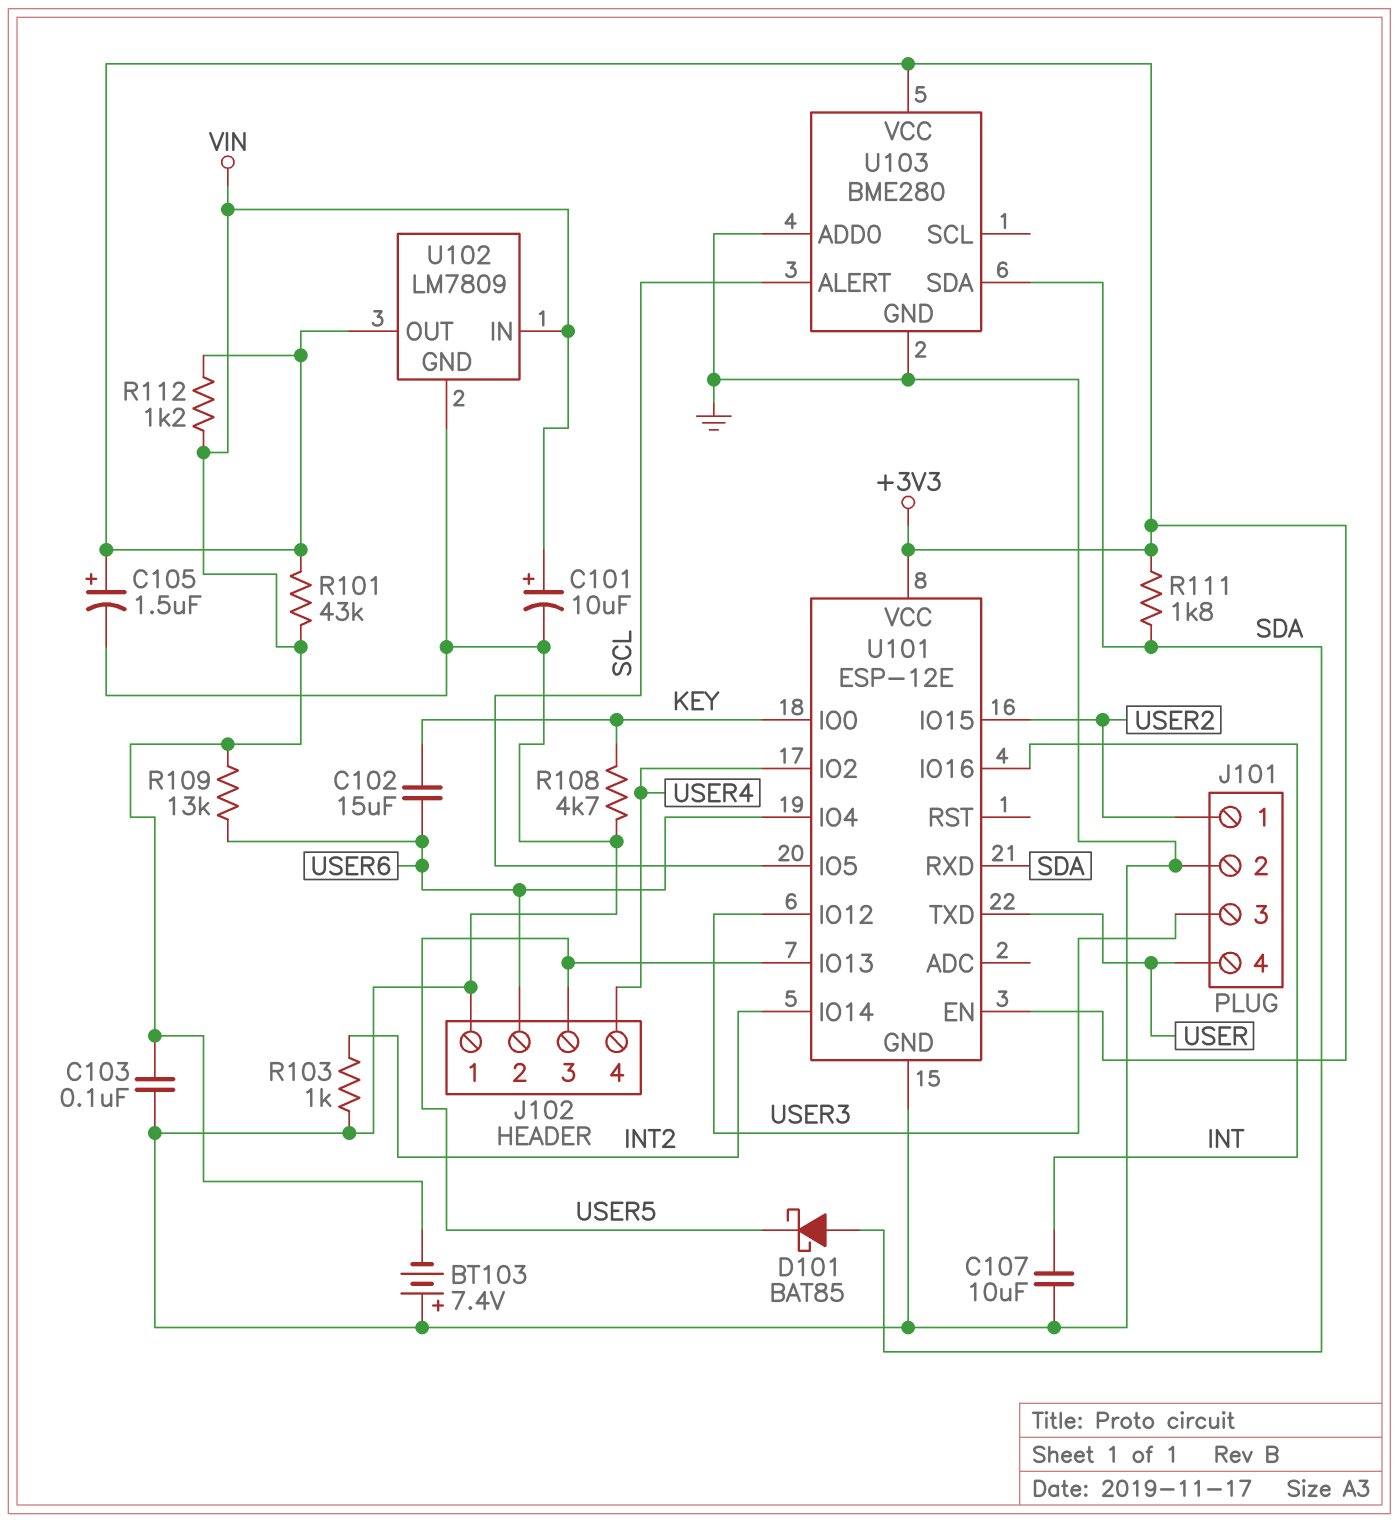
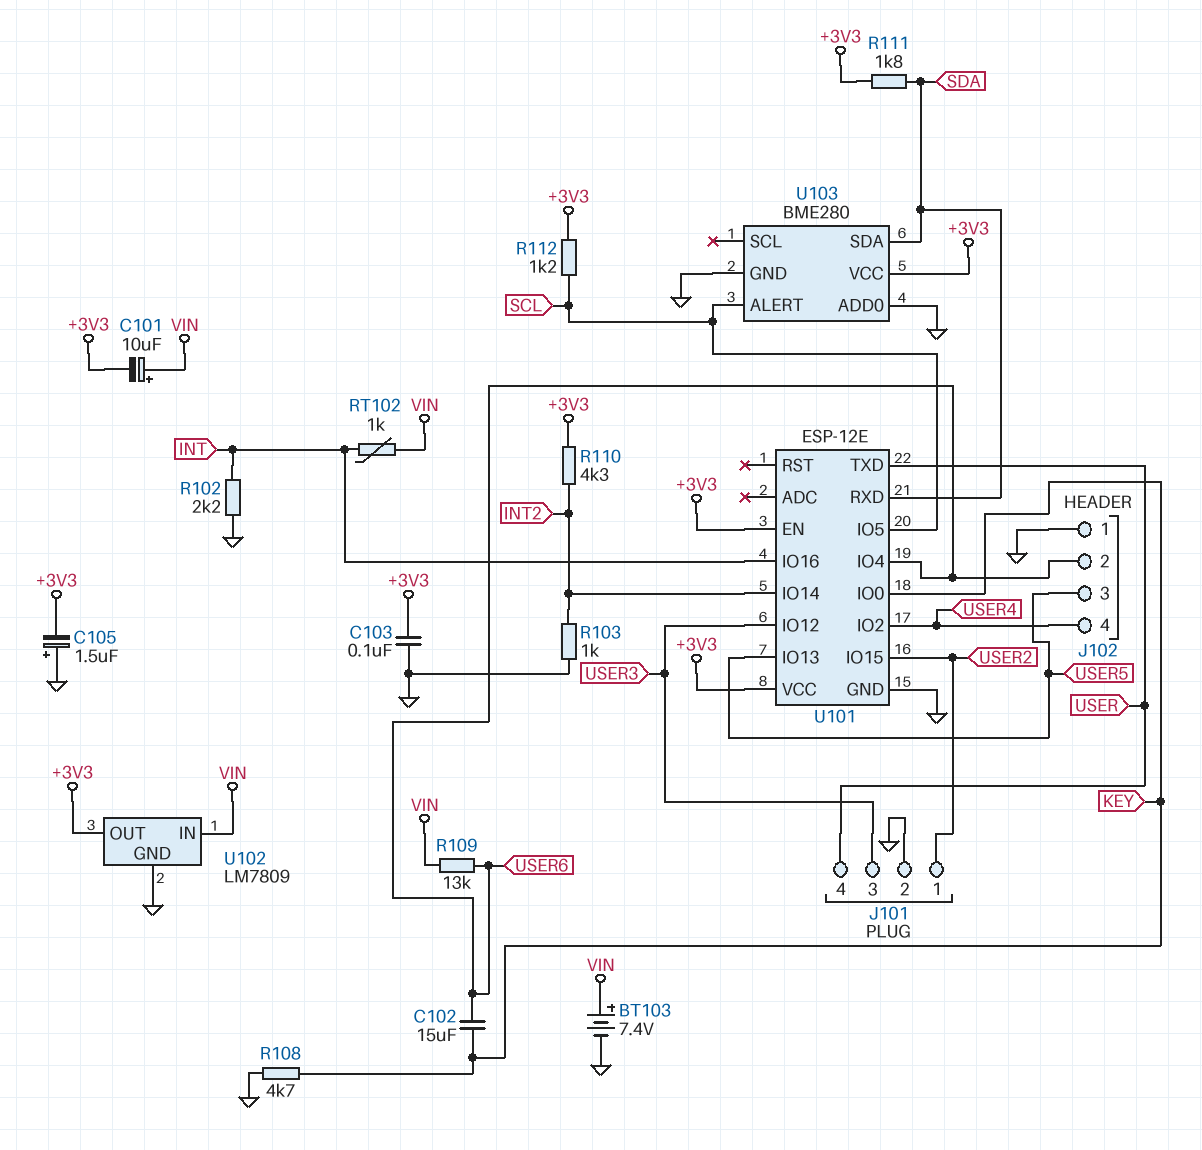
BT103: 7.4V (plus GND, minus VIN) -> 7.4V (plus VIN, minus GND)
C101: 10uF (plus VIN, minus GND) -> 10uF (plus VIN, minus +3V3)
C103: 100nF (GND, VIN) -> 100nF (+3V3, GND)
C105: 1.5uF (plus +3V3, minus GND) -> 1.5uF (plus GND, minus +3V3)
C107: 10uF (GND, INT) -> none
D101: schottky BAT85 (A SDA, K USER5) -> none
R101: 43k (+3V3, VIN) -> none
R102: none -> 2.2k (GND, INT)
R110: none -> 4.3k (+3V3, INT2)
R112: 1.2k (+3V3, VIN) -> 1.2k (+3V3, SCL)
RT102: none -> 1k (INT, VIN)

